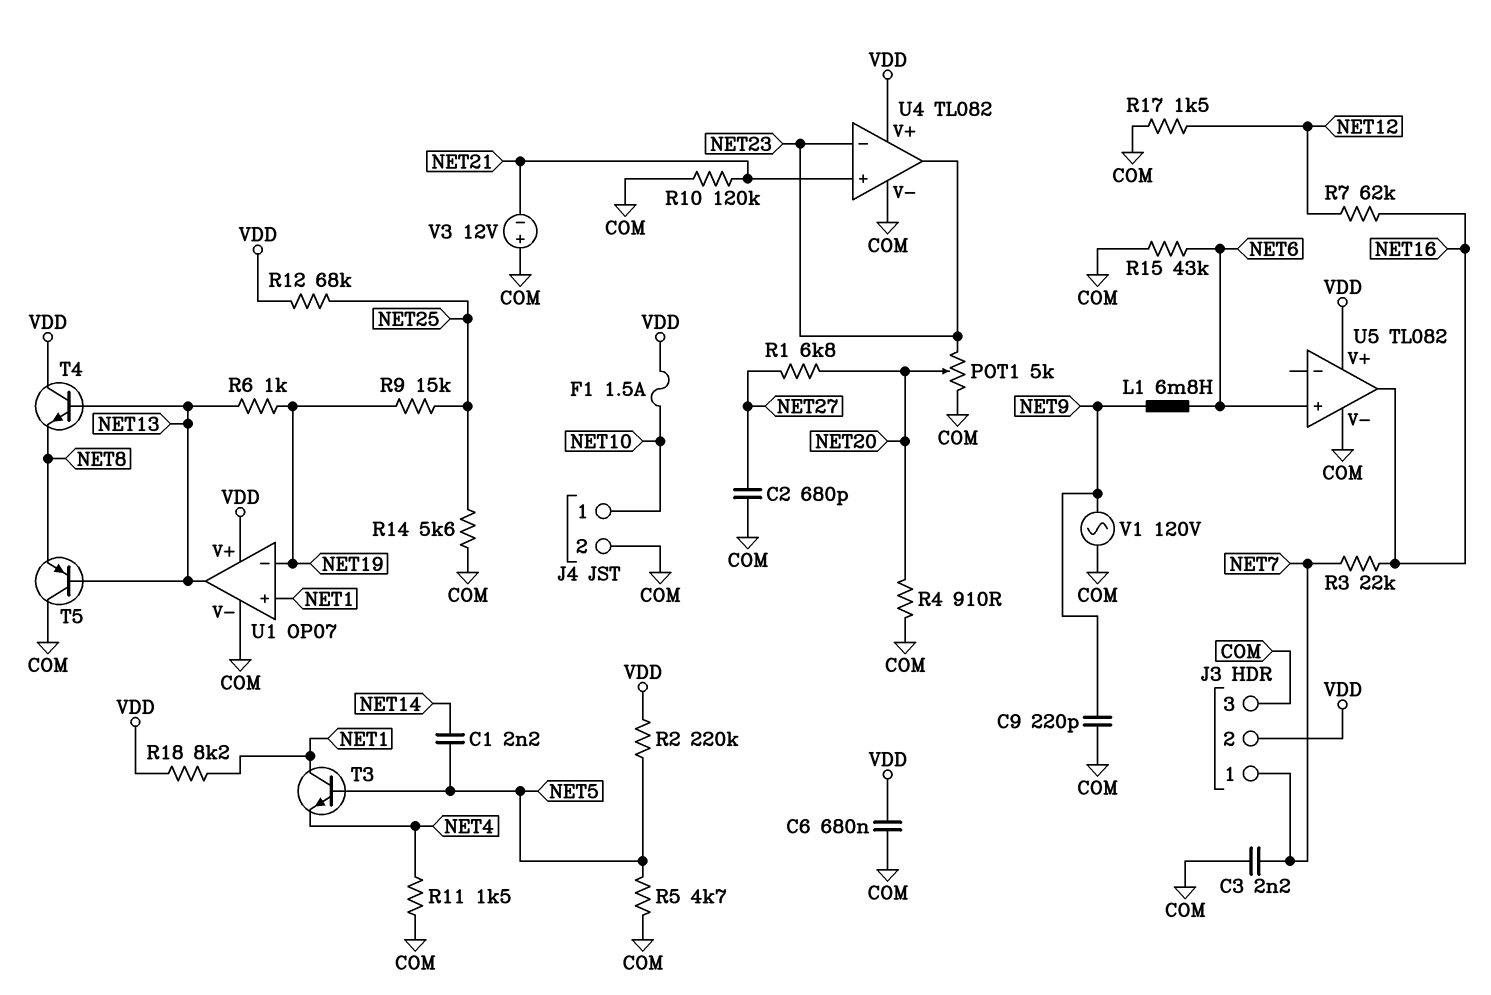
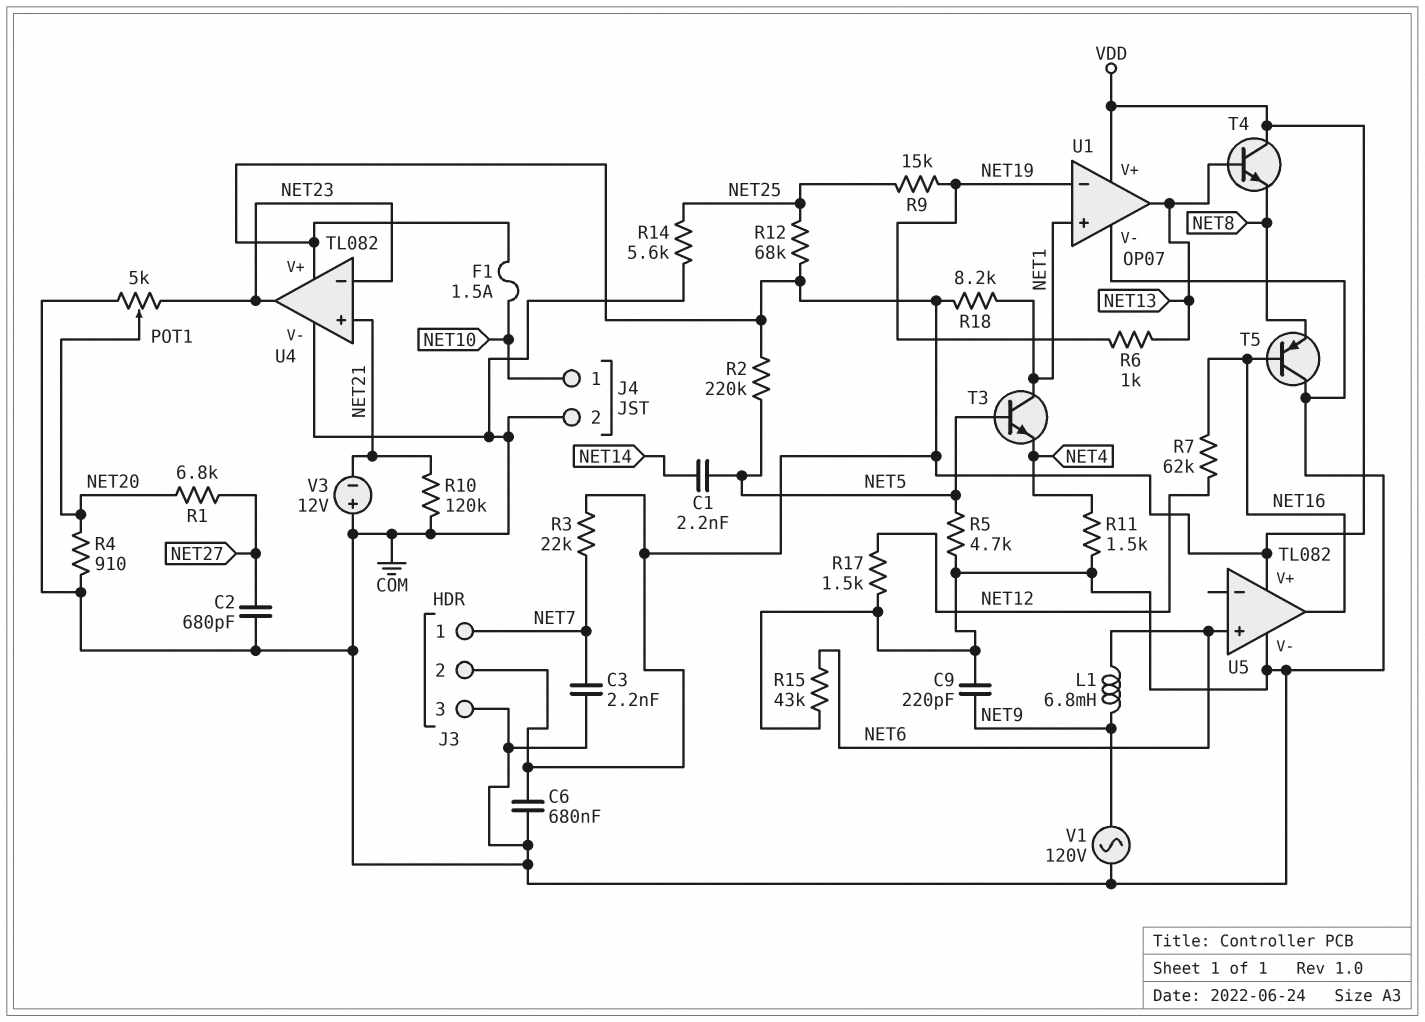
R3: 22k (NET7, NET16) -> 22k (NET7, VDD)
T5: PNP (B NET13, C COM, E NET8) -> PNP (B NET16, C COM, E NET8)

